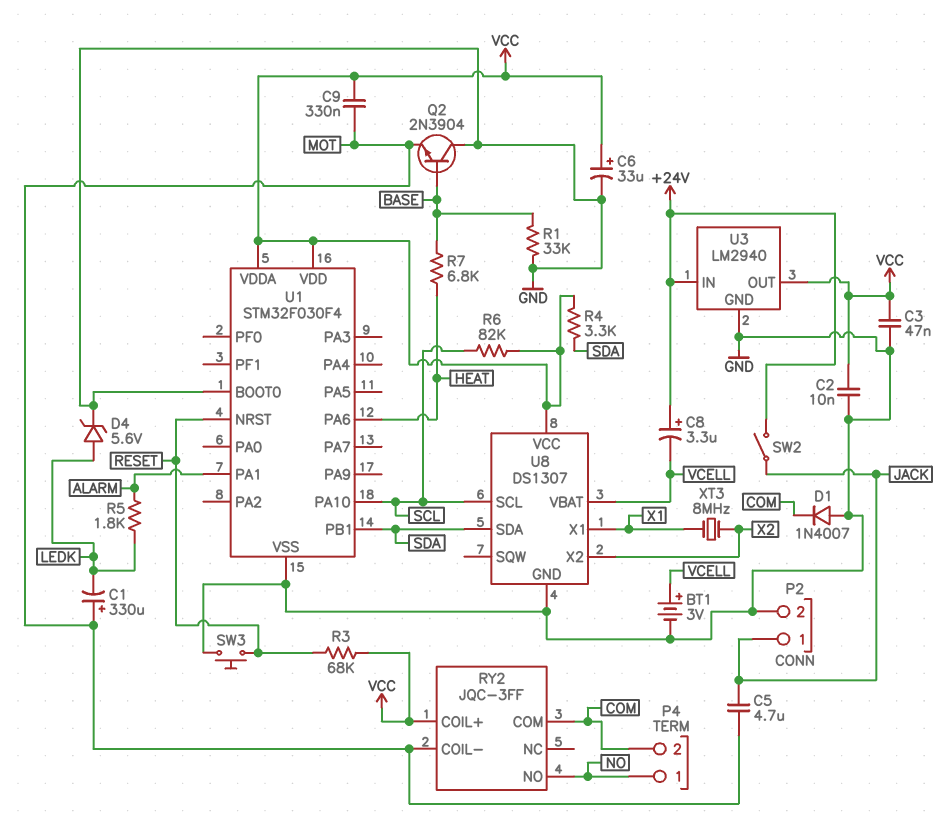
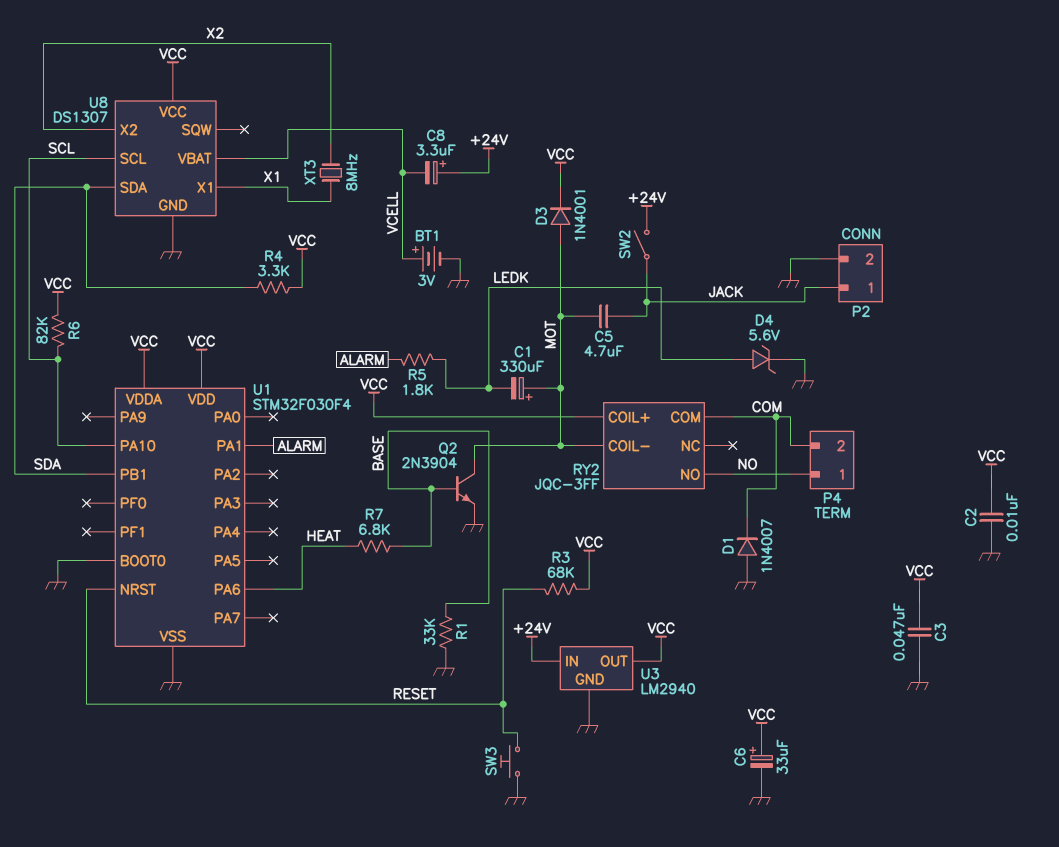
C9: 330nF (MOT, VCC) -> none
D3: none -> diode 1N4001 (A MOT, K VCC)
Q2: NPN 2N3904 (B BASE, C GND, E MOT) -> NPN 2N3904 (B BASE, C MOT, E GND)

